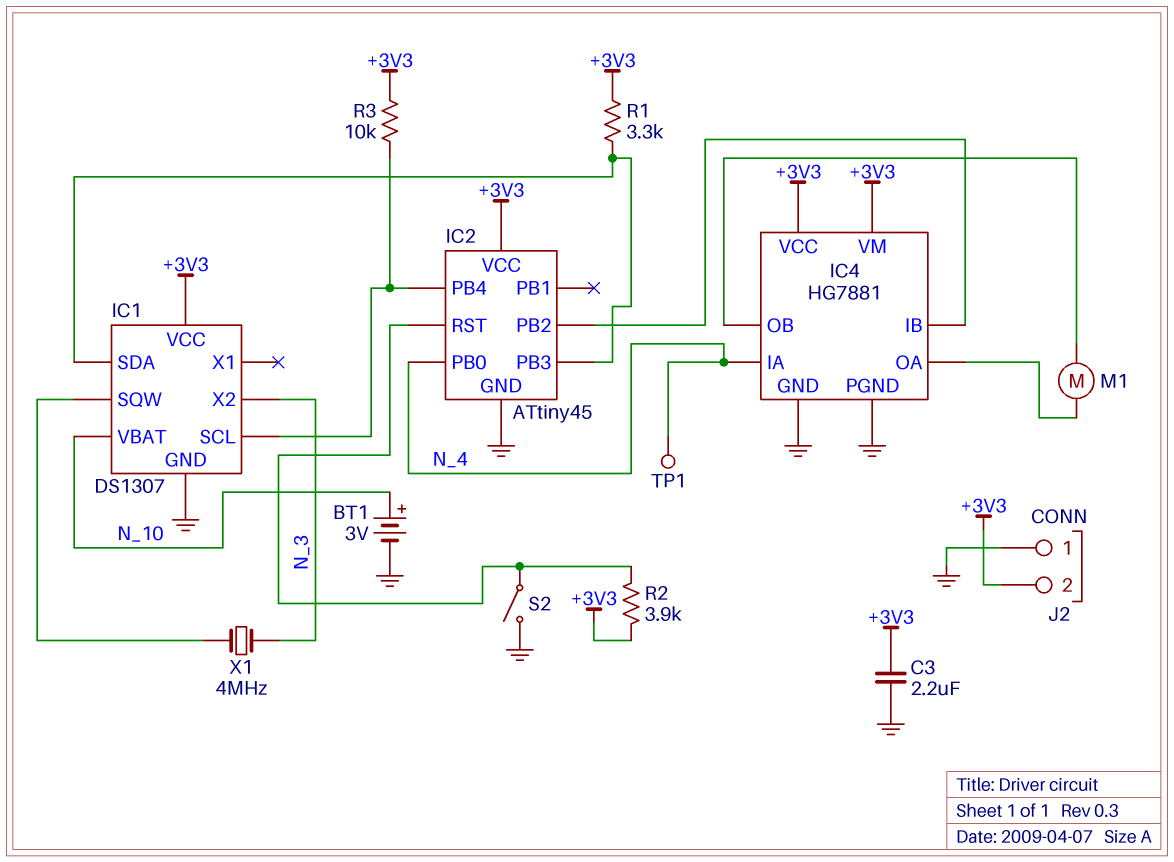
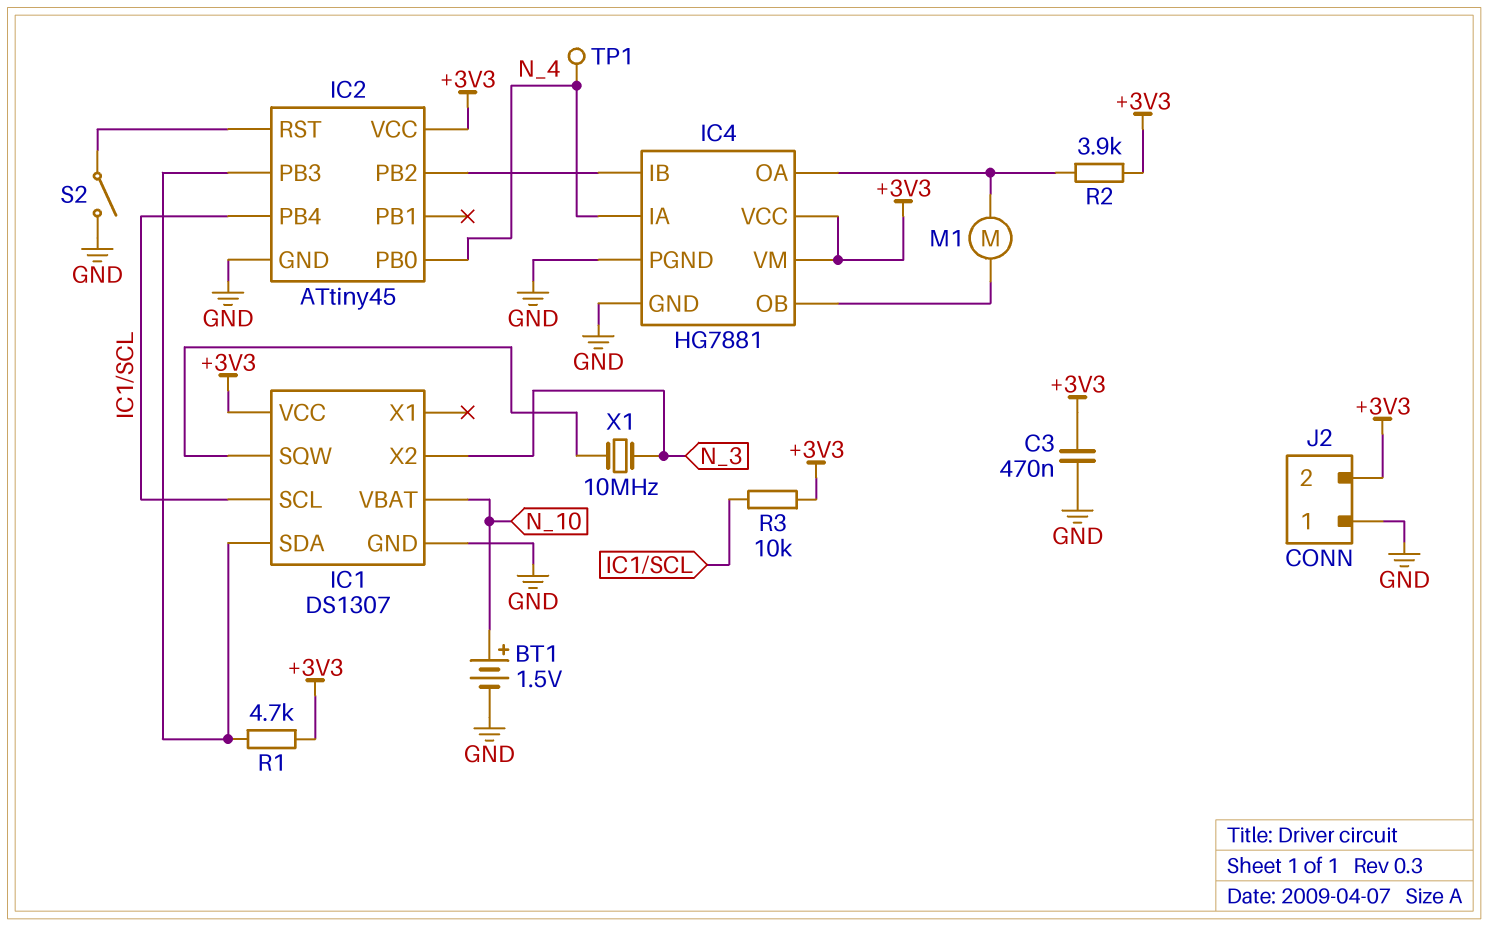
BT1: 3V (plus N_10, minus GND) -> 1.5V (plus N_10, minus GND)
C3: 2.2uF (+3V3, GND) -> 470nF (+3V3, GND)
R1: 3.3k (+3V3, IC1/SDA) -> 4.7k (+3V3, IC1/SDA)
R2: 3.9k (+3V3, IC2/RST) -> 3.9k (+3V3, IC4/OA)
X1: 4MHz (IC1/SQW, N_3) -> 10MHz (IC1/SQW, N_3)

